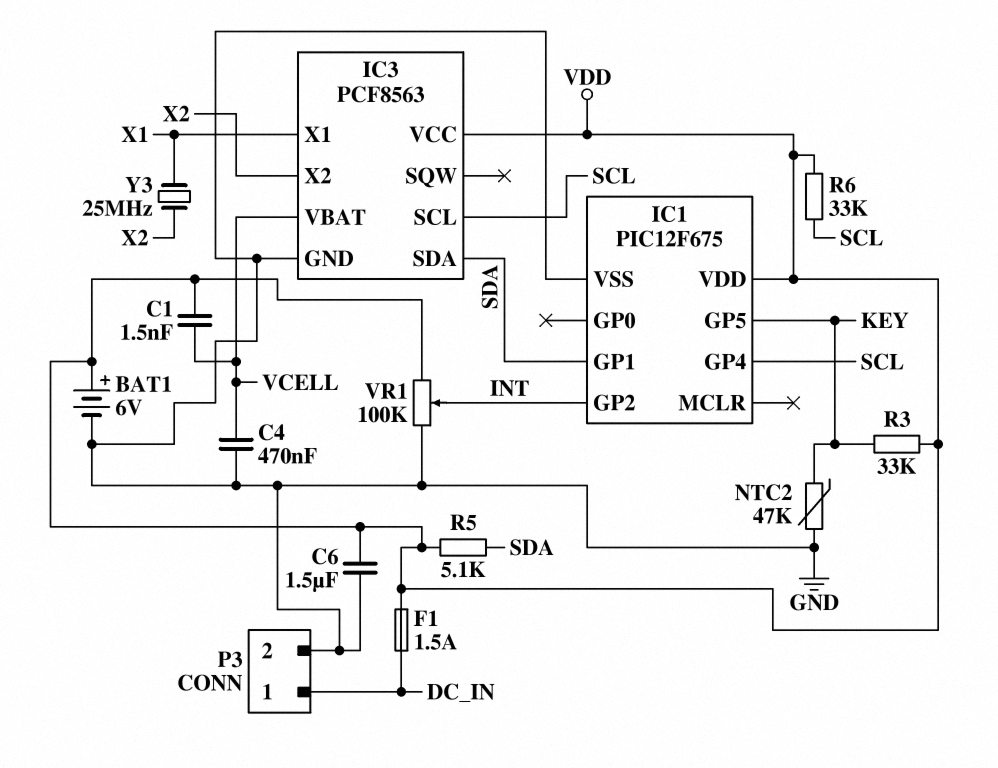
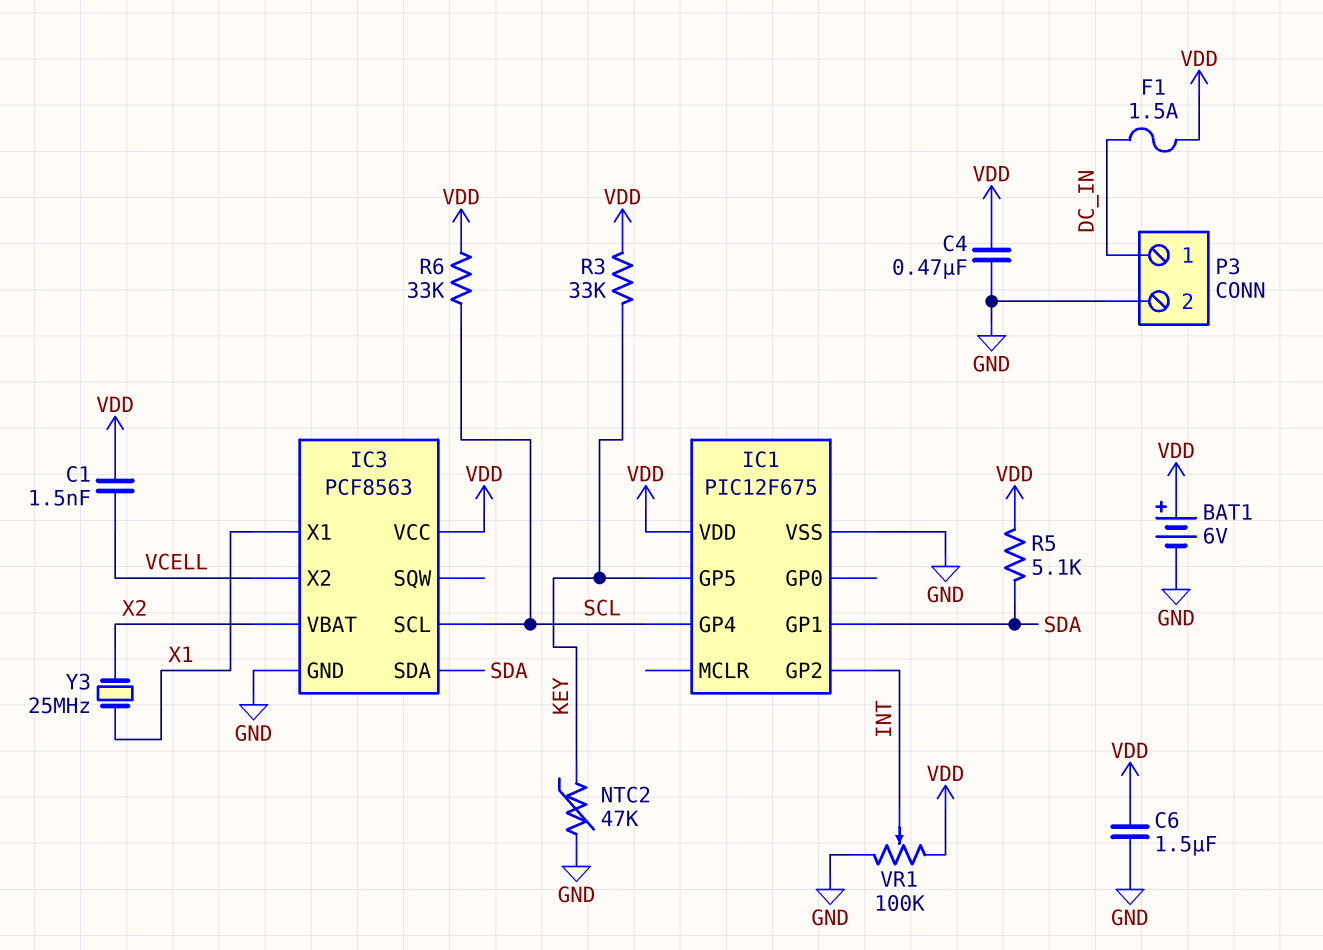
C4: 470nF (GND, VCELL) -> 470nF (GND, VDD)
IC3 pin VBAT: VCELL -> X2
IC3 pin X2: X2 -> VCELL

